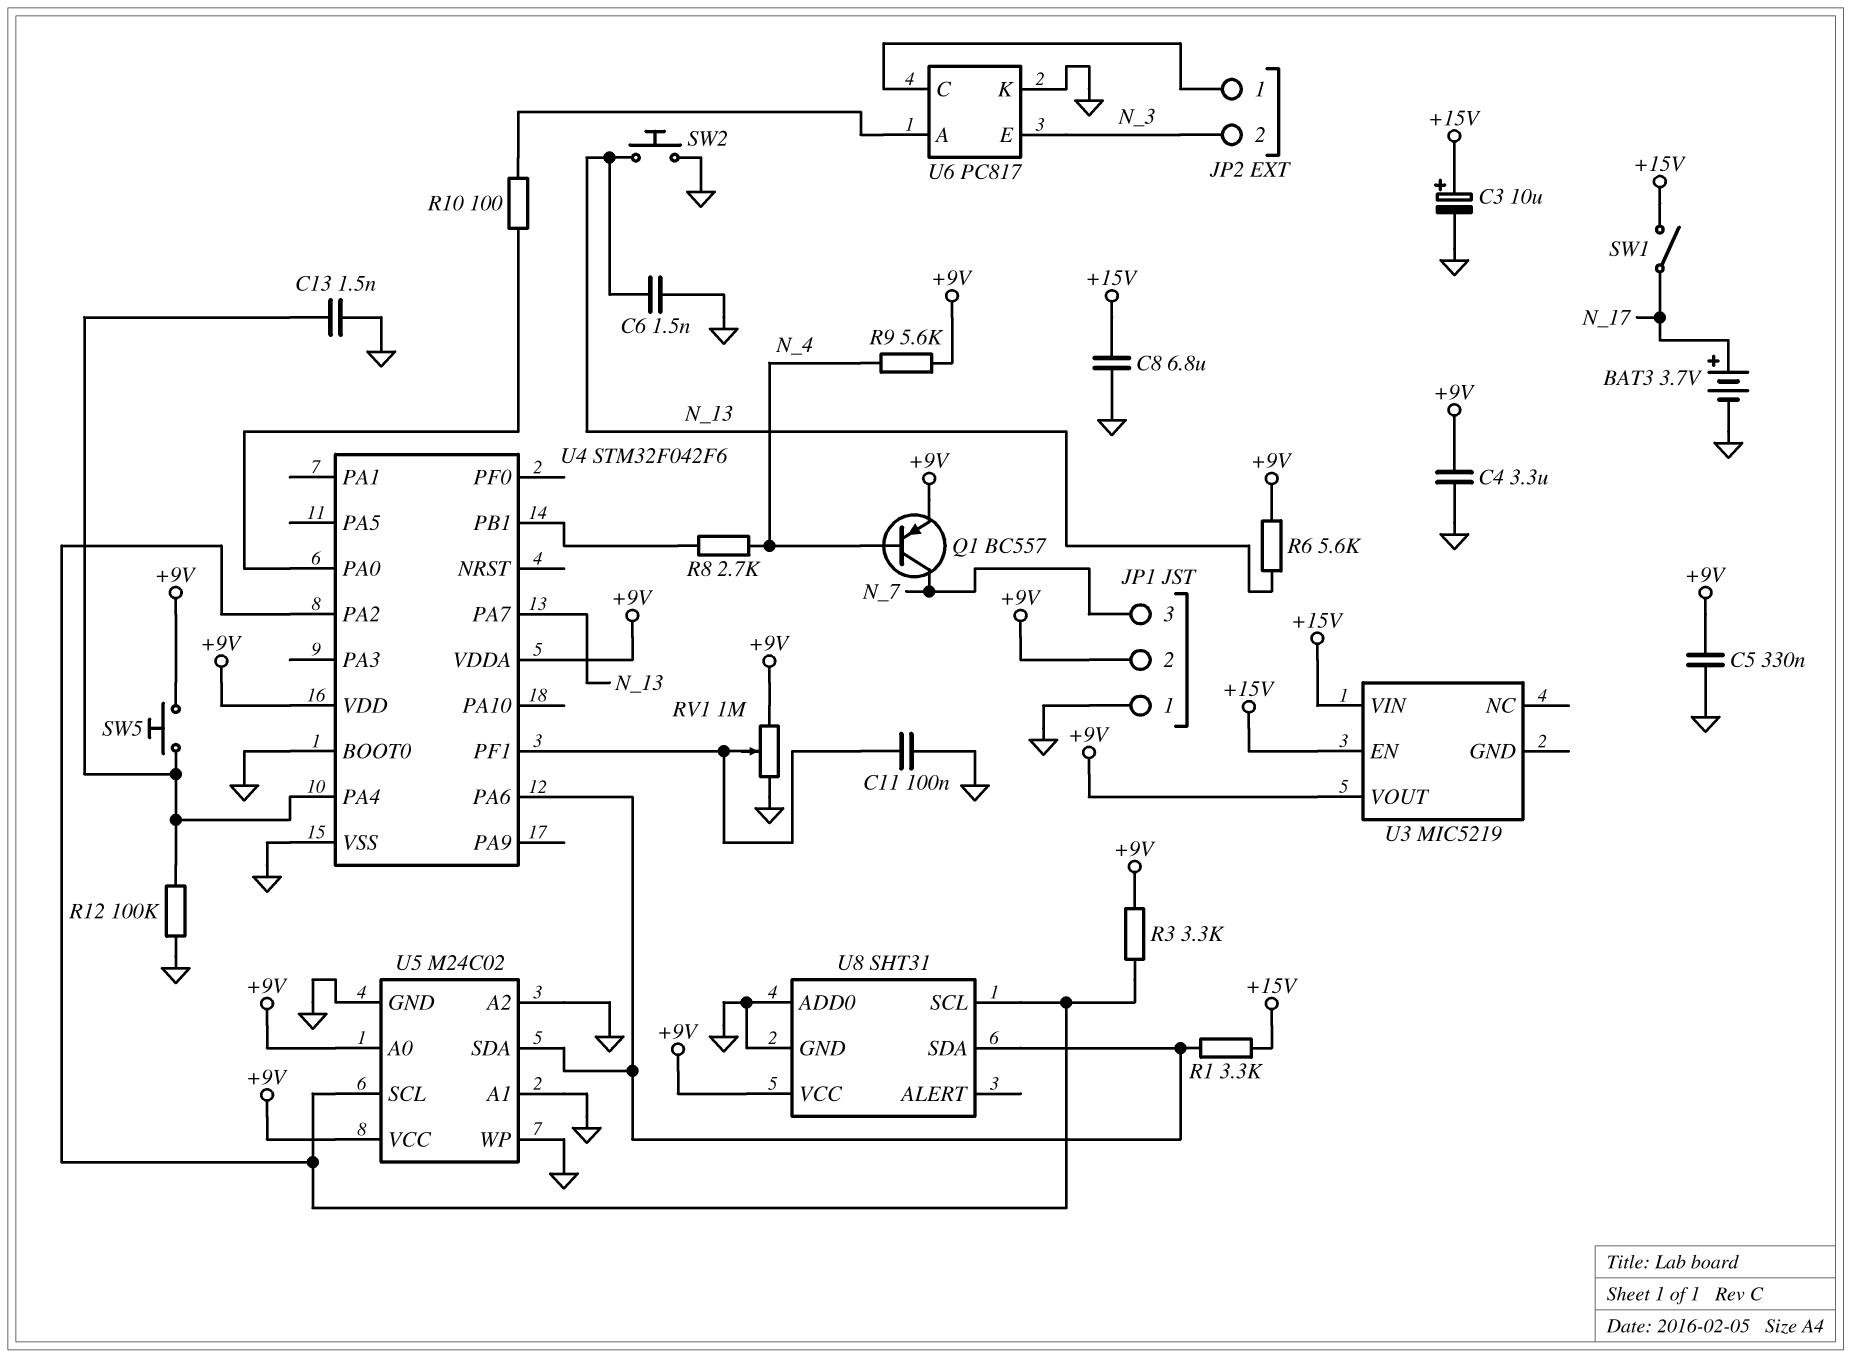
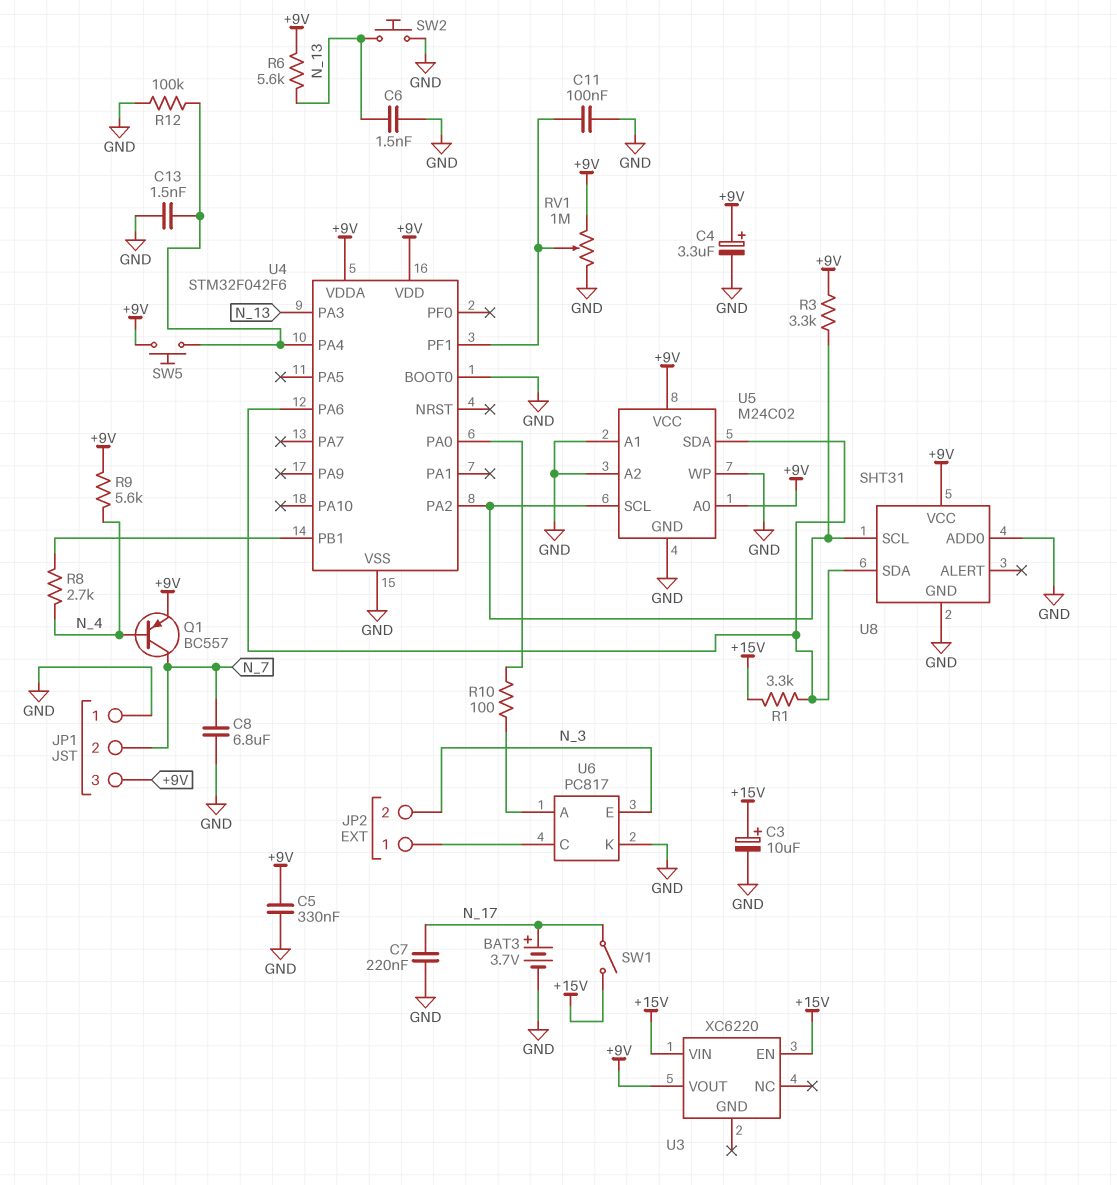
C4: 3.3uF (+9V, GND) -> 3.3uF (plus +9V, minus GND)
C7: none -> 220nF (GND, N_17)
C8: 6.8uF (+15V, GND) -> 6.8uF (GND, N_7)
JP1 pin 2: +9V -> N_7
JP1 pin 3: N_7 -> +9V
U3: MIC5219 -> XC6220
U4 pin PA3: none -> N_13
U4 pin PA7: N_13 -> none

